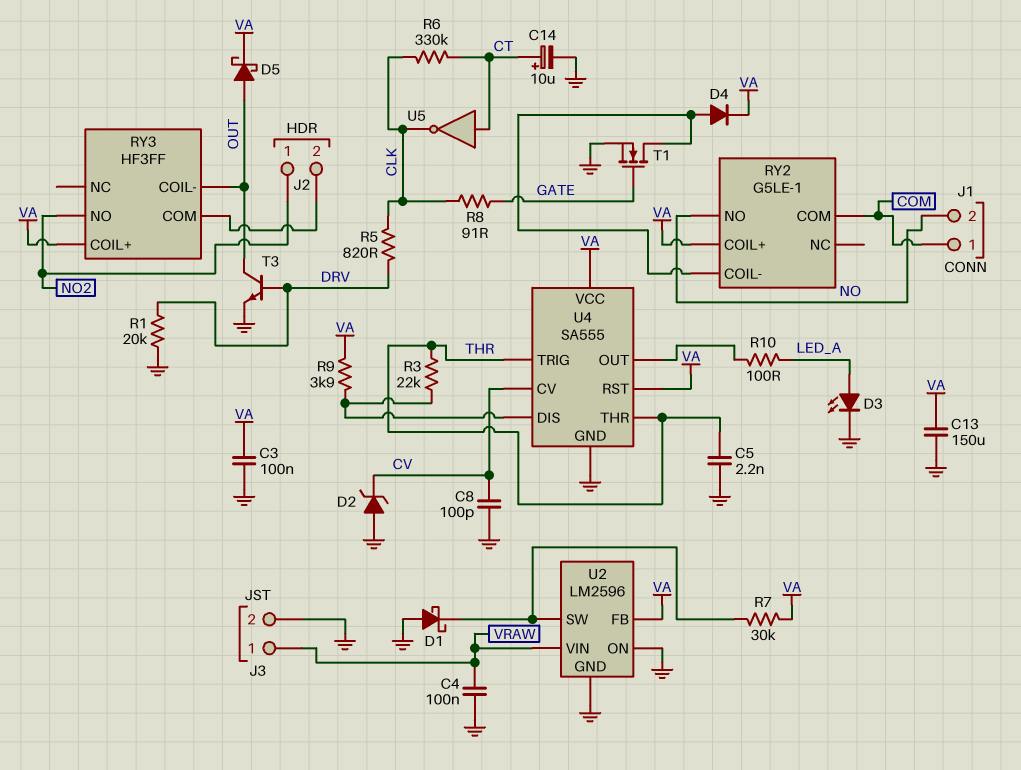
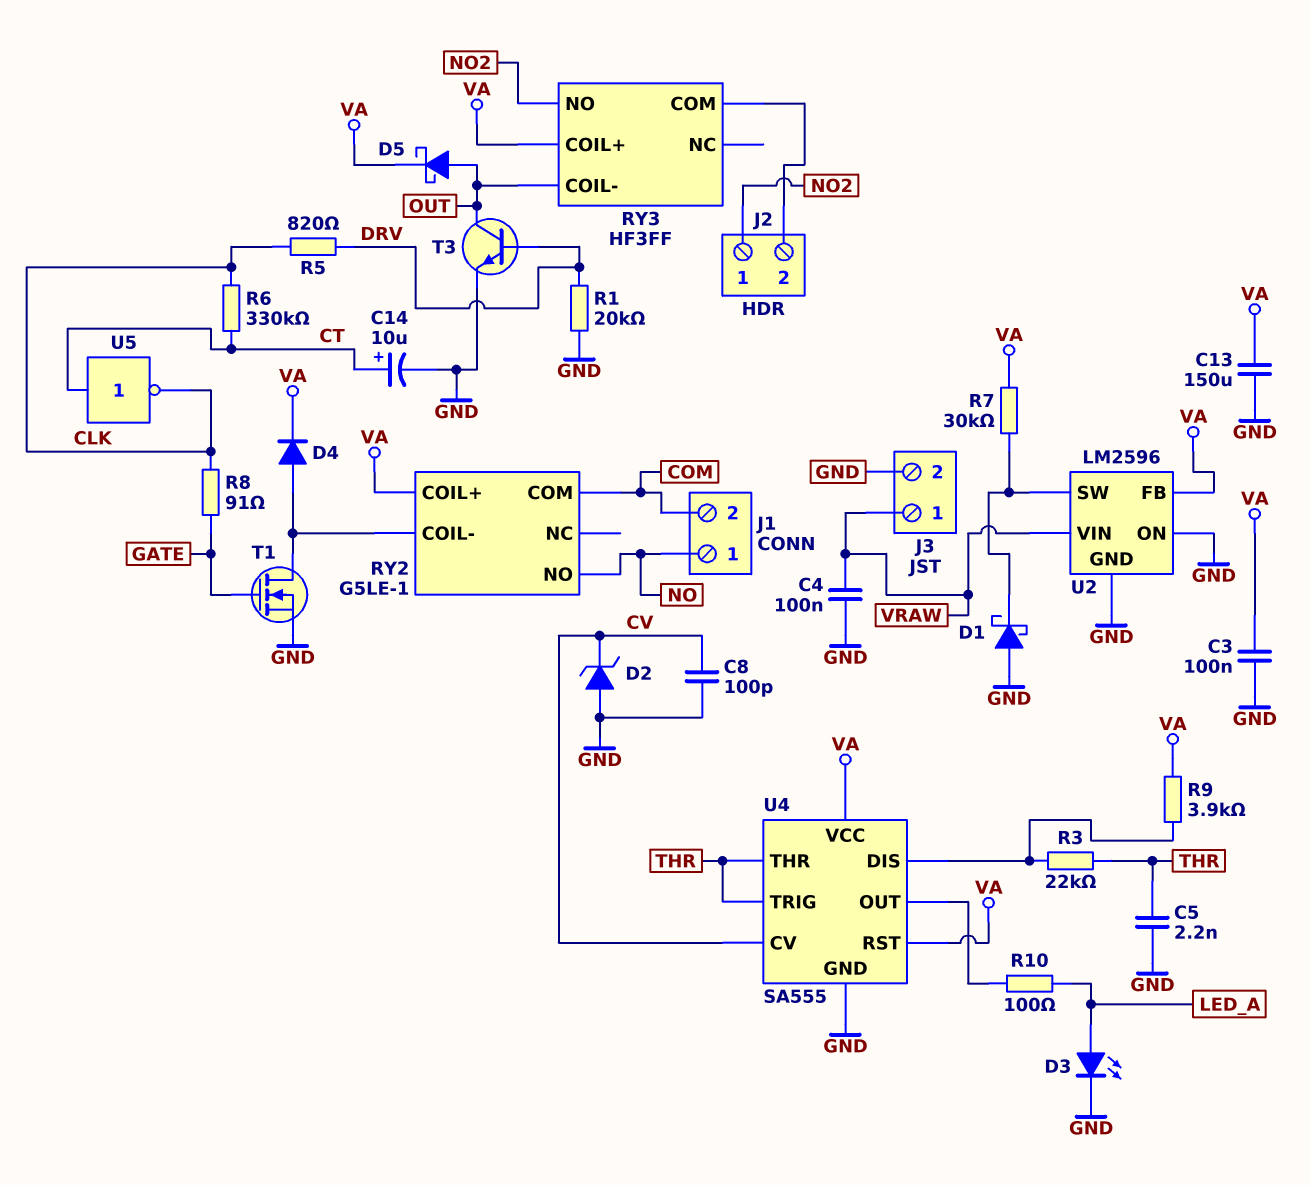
J1 pin 1: COM -> NO
J1 pin 2: NO -> COM

